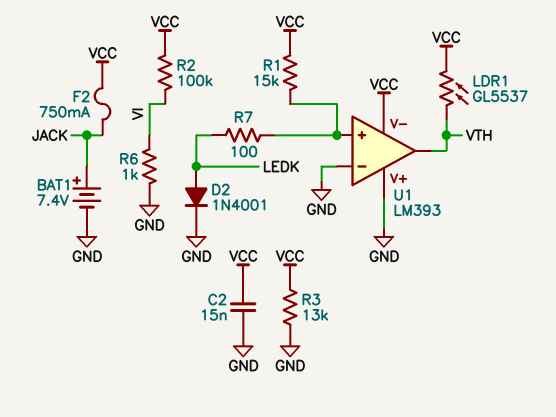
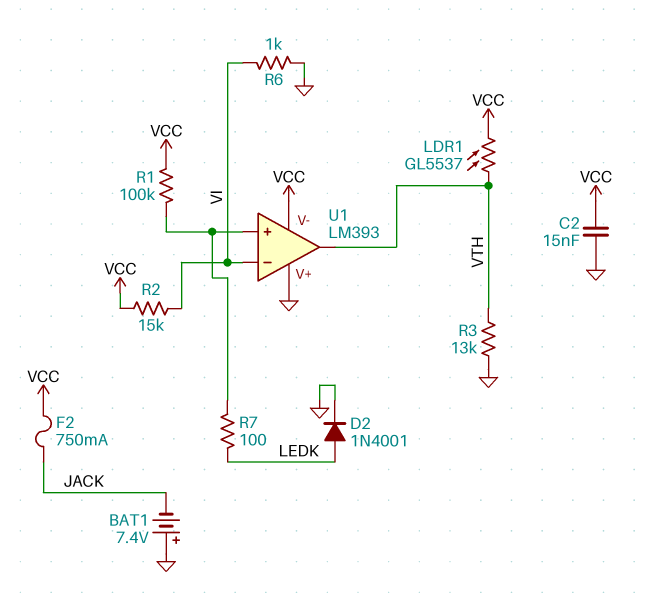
BAT1: 7.4V (plus JACK, minus GND) -> 7.4V (plus GND, minus JACK)
R1: 15k (U1/in+, VCC) -> 100k (U1/in+, VCC)
R2: 100k (VCC, VI) -> 15k (VCC, VI)
R3: 13k (GND, VCC) -> 13k (GND, VTH)
U1 pin in-: GND -> VI

